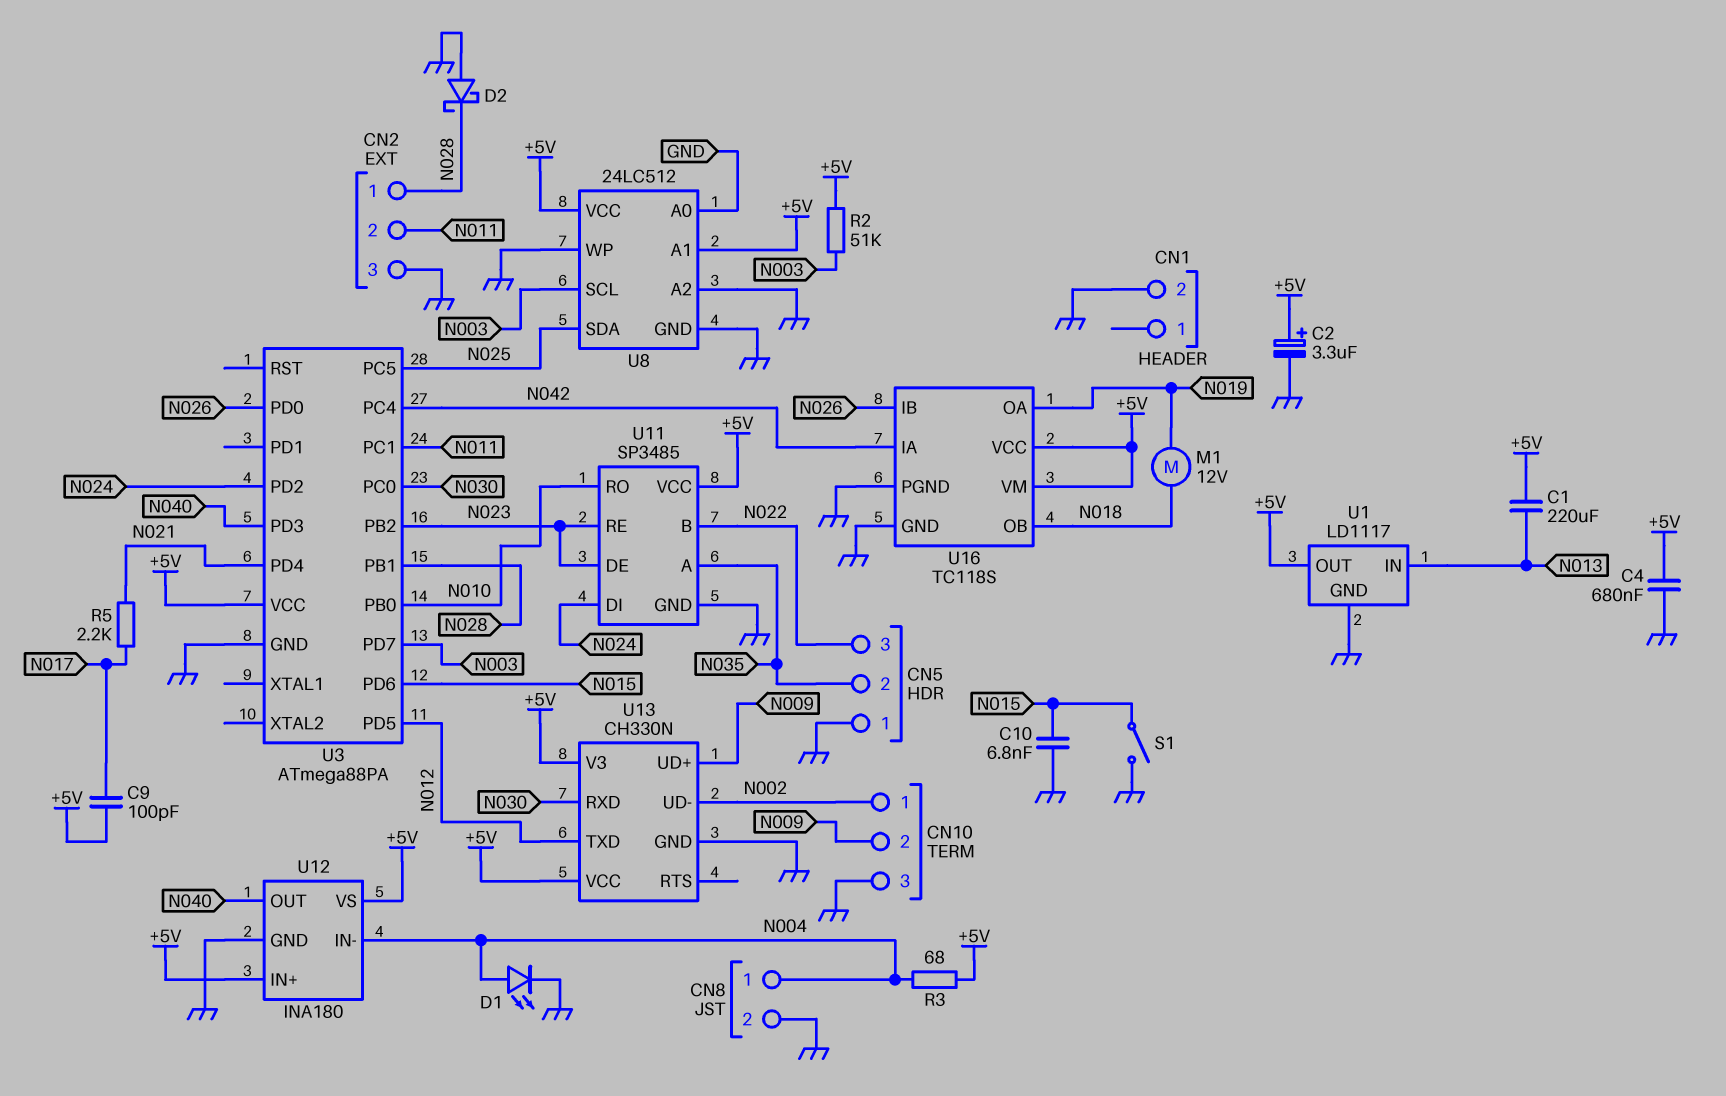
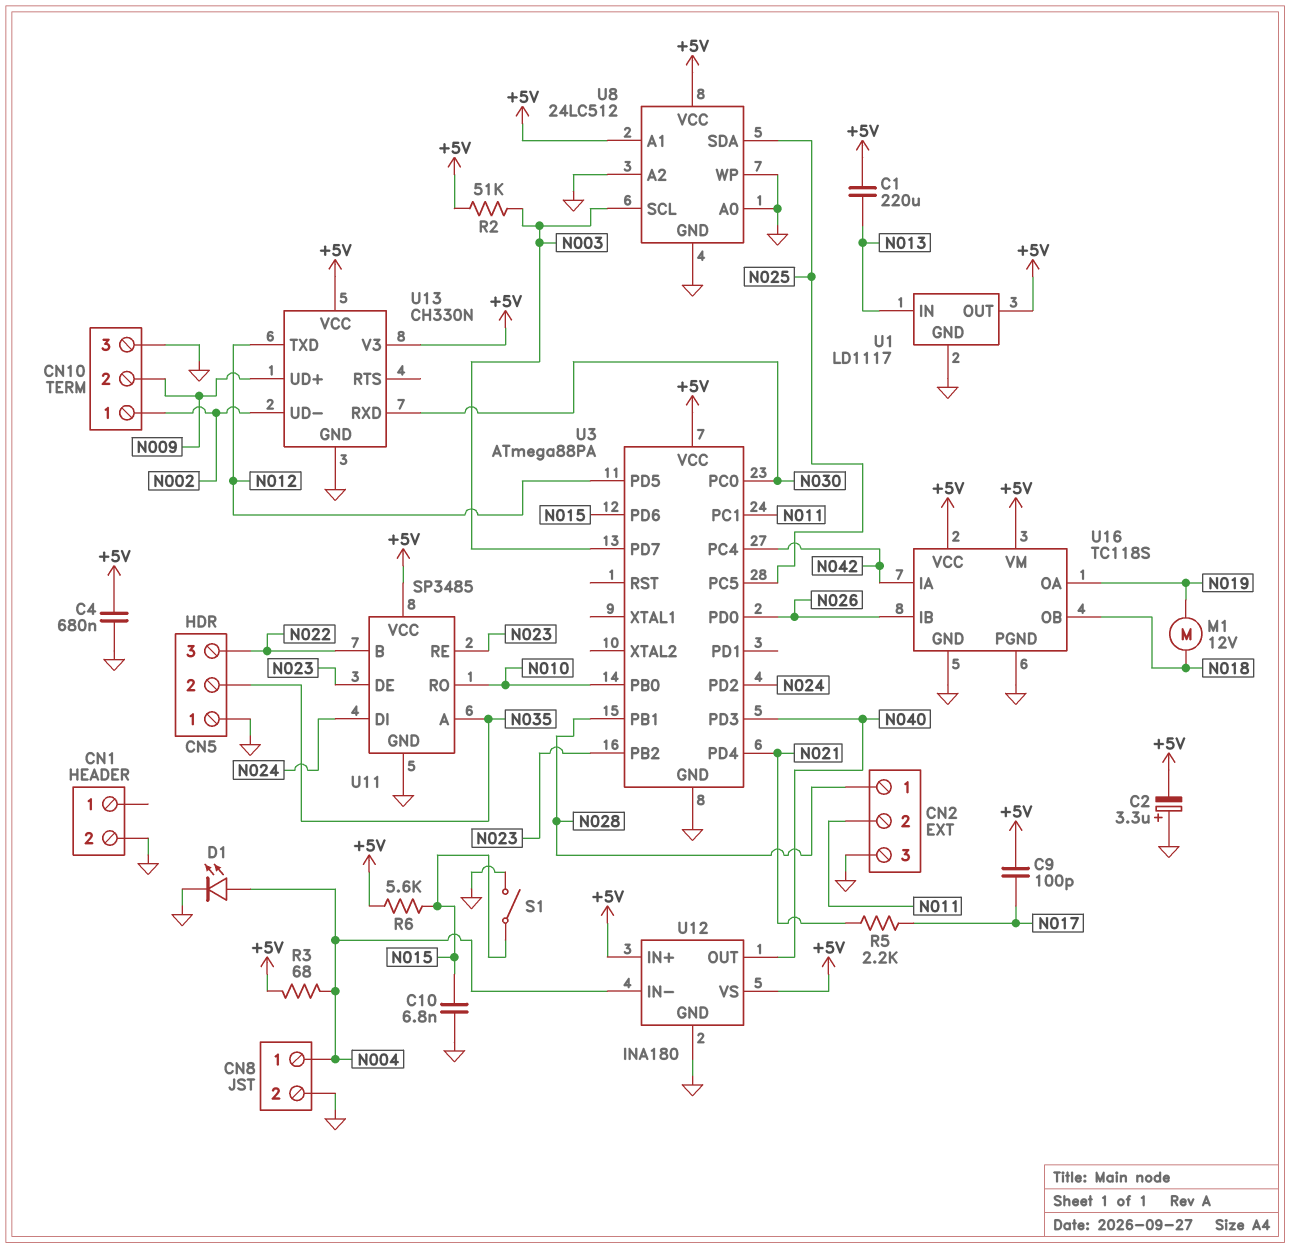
C2: 3.3uF (plus +5V, minus GND) -> 3.3uF (plus GND, minus +5V)
D2: schottky (A GND, K N028) -> none
R6: none -> 5.6k (+5V, N015)

